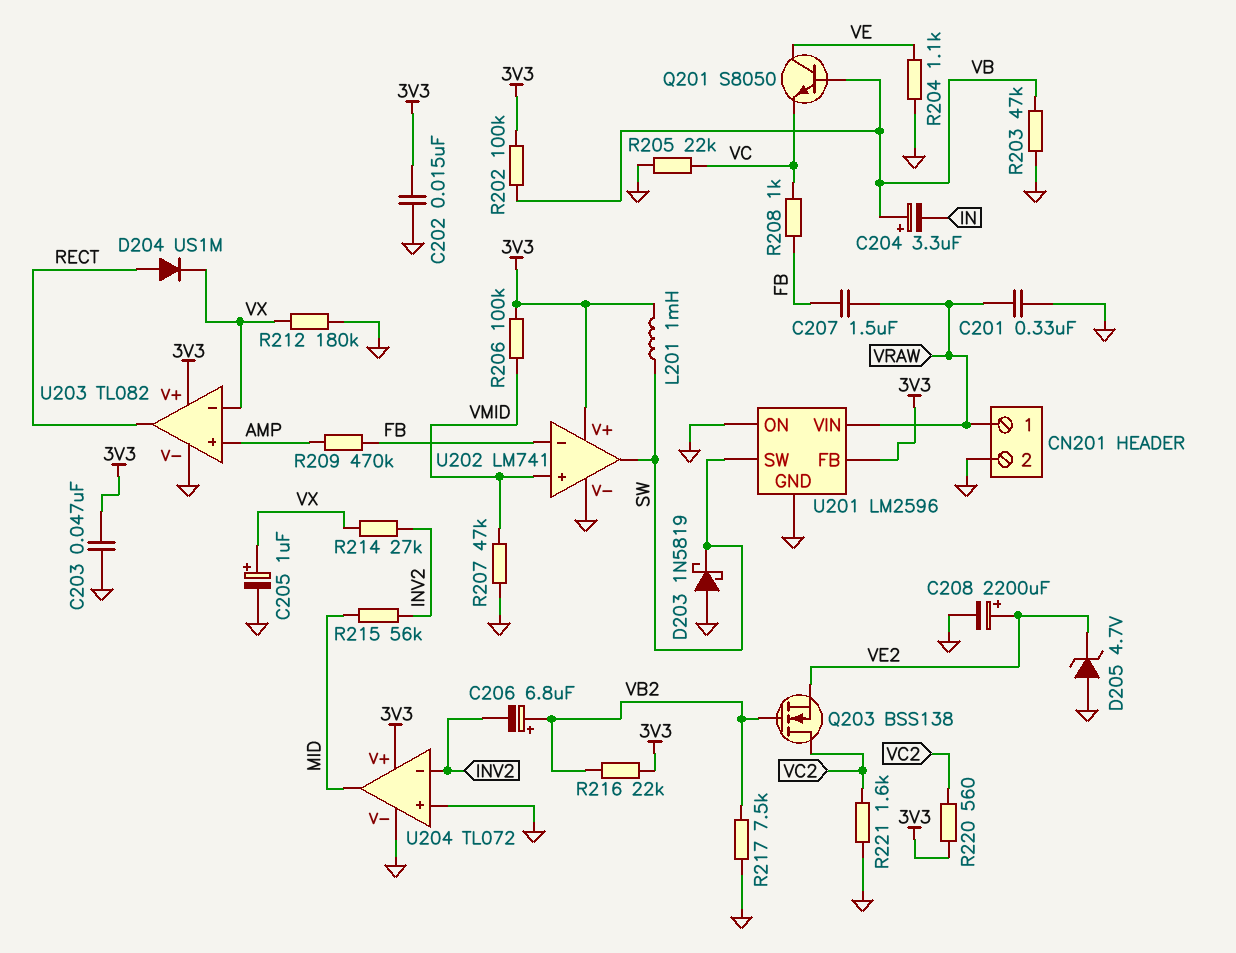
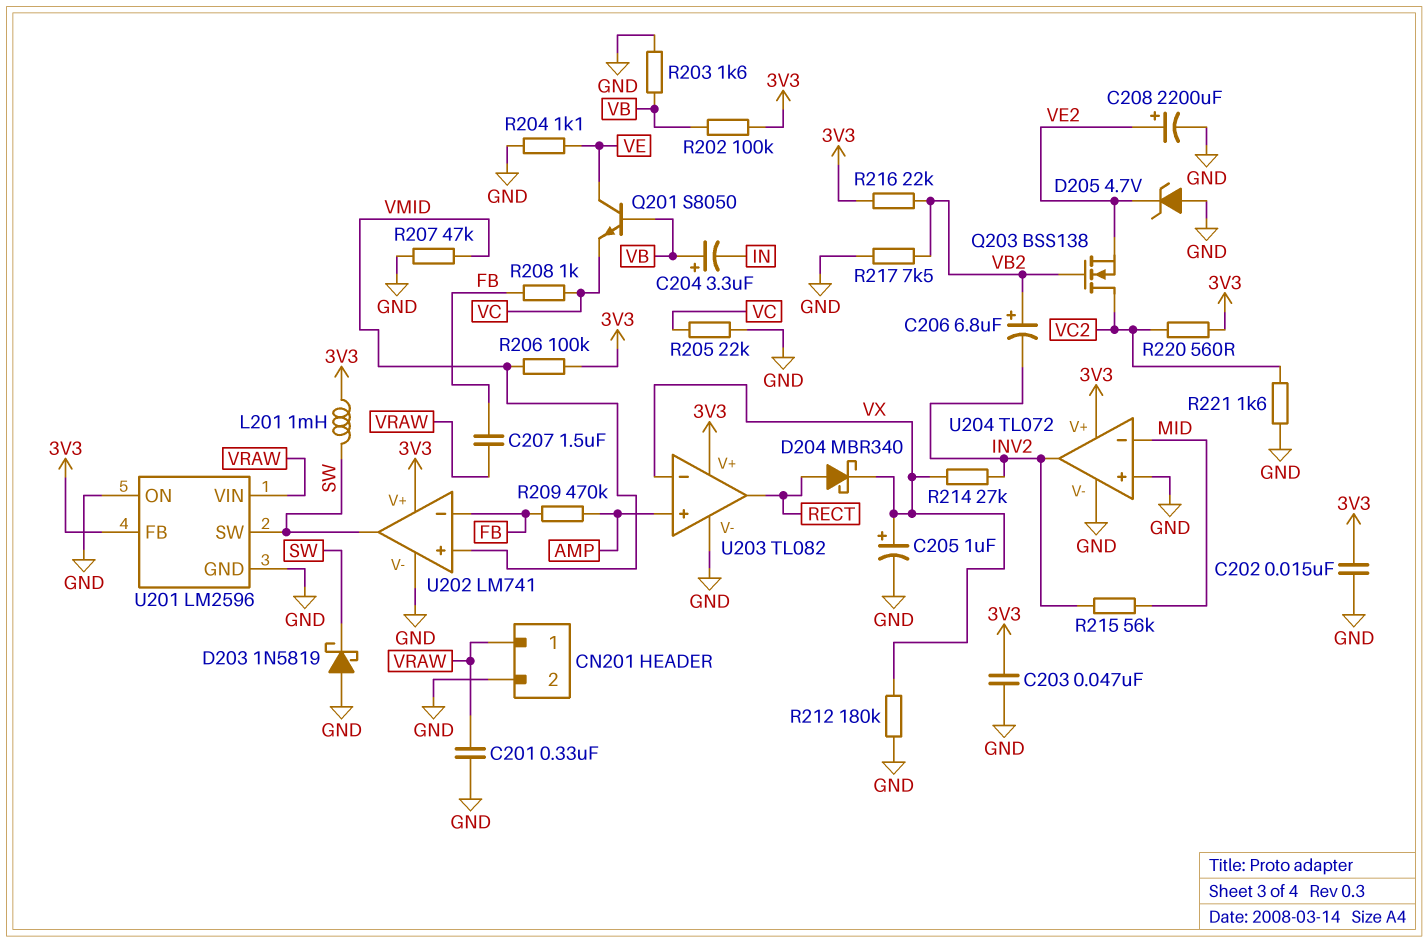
D204: diode US1M (A RECT, K VX) -> schottky MBR340 (A RECT, K VX)
R203: 47k (GND, VB) -> 1.6k (GND, VB)
U204 pin in-: INV2 -> MID
U204 pin out: MID -> INV2

